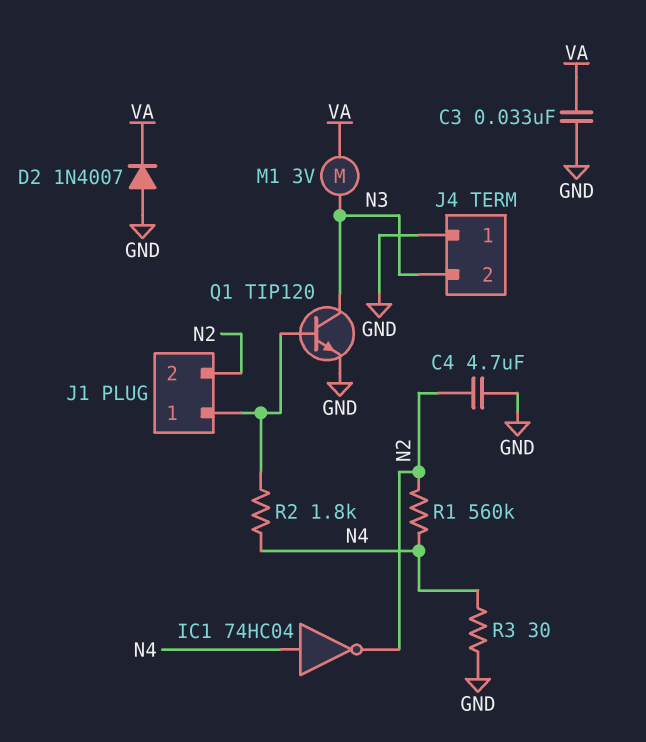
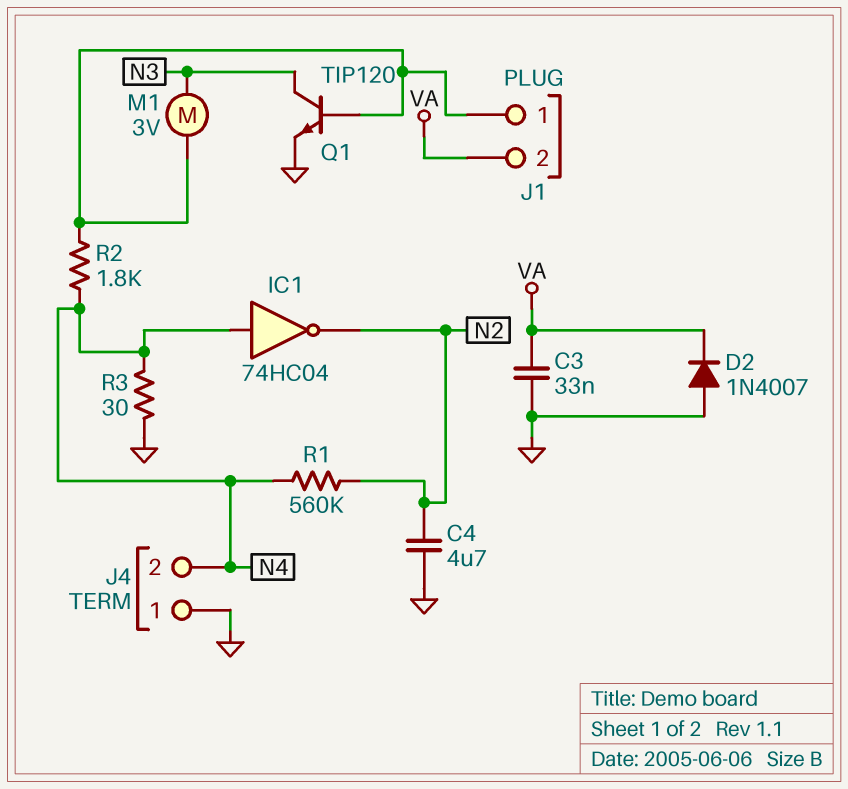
J1 pin 2: N2 -> VA
J4 pin 2: N3 -> N4
M1: motor 3V (N3, VA) -> motor 3V (J1/1, N3)

